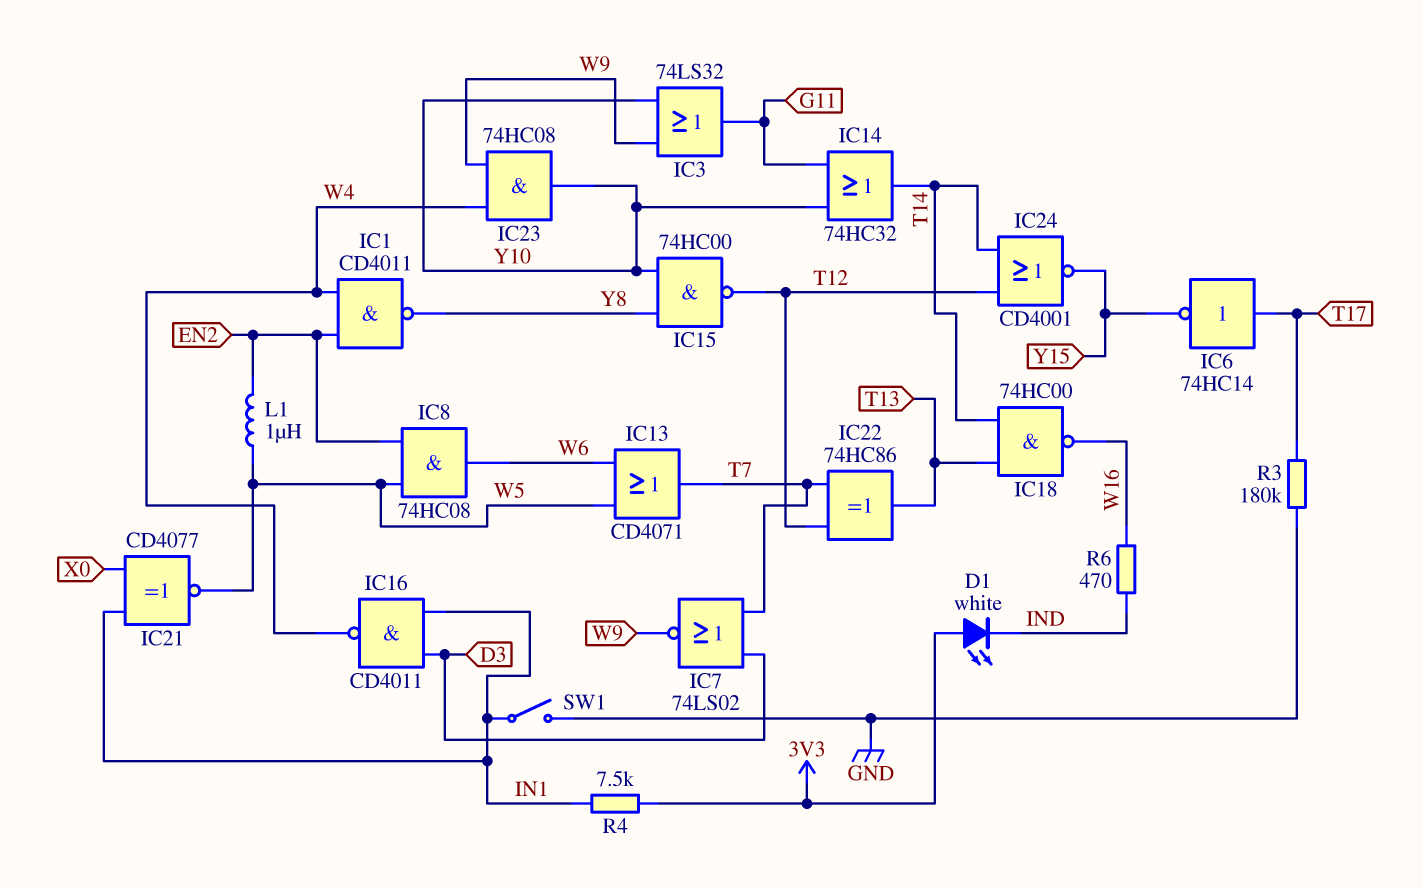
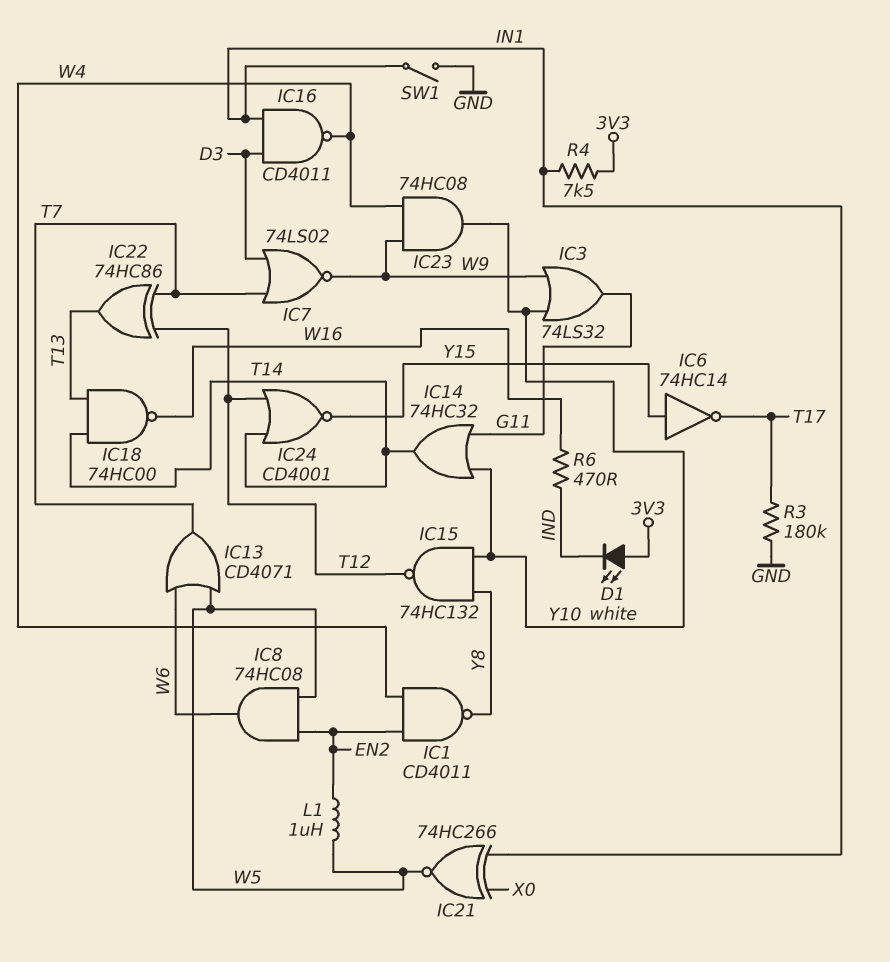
IC6: NOT 74HC14 (in T17, out Y15) -> NOT 74HC14 (in Y15, out T17)
IC15: NAND 74HC00 (in Y8, in Y10, out T12) -> NAND 74HC132 (in Y8, in Y10, out T12)
IC21: XNOR CD4077 (in IN1, in X0, out W5) -> XNOR 74HC266 (in IN1, in X0, out W5)

